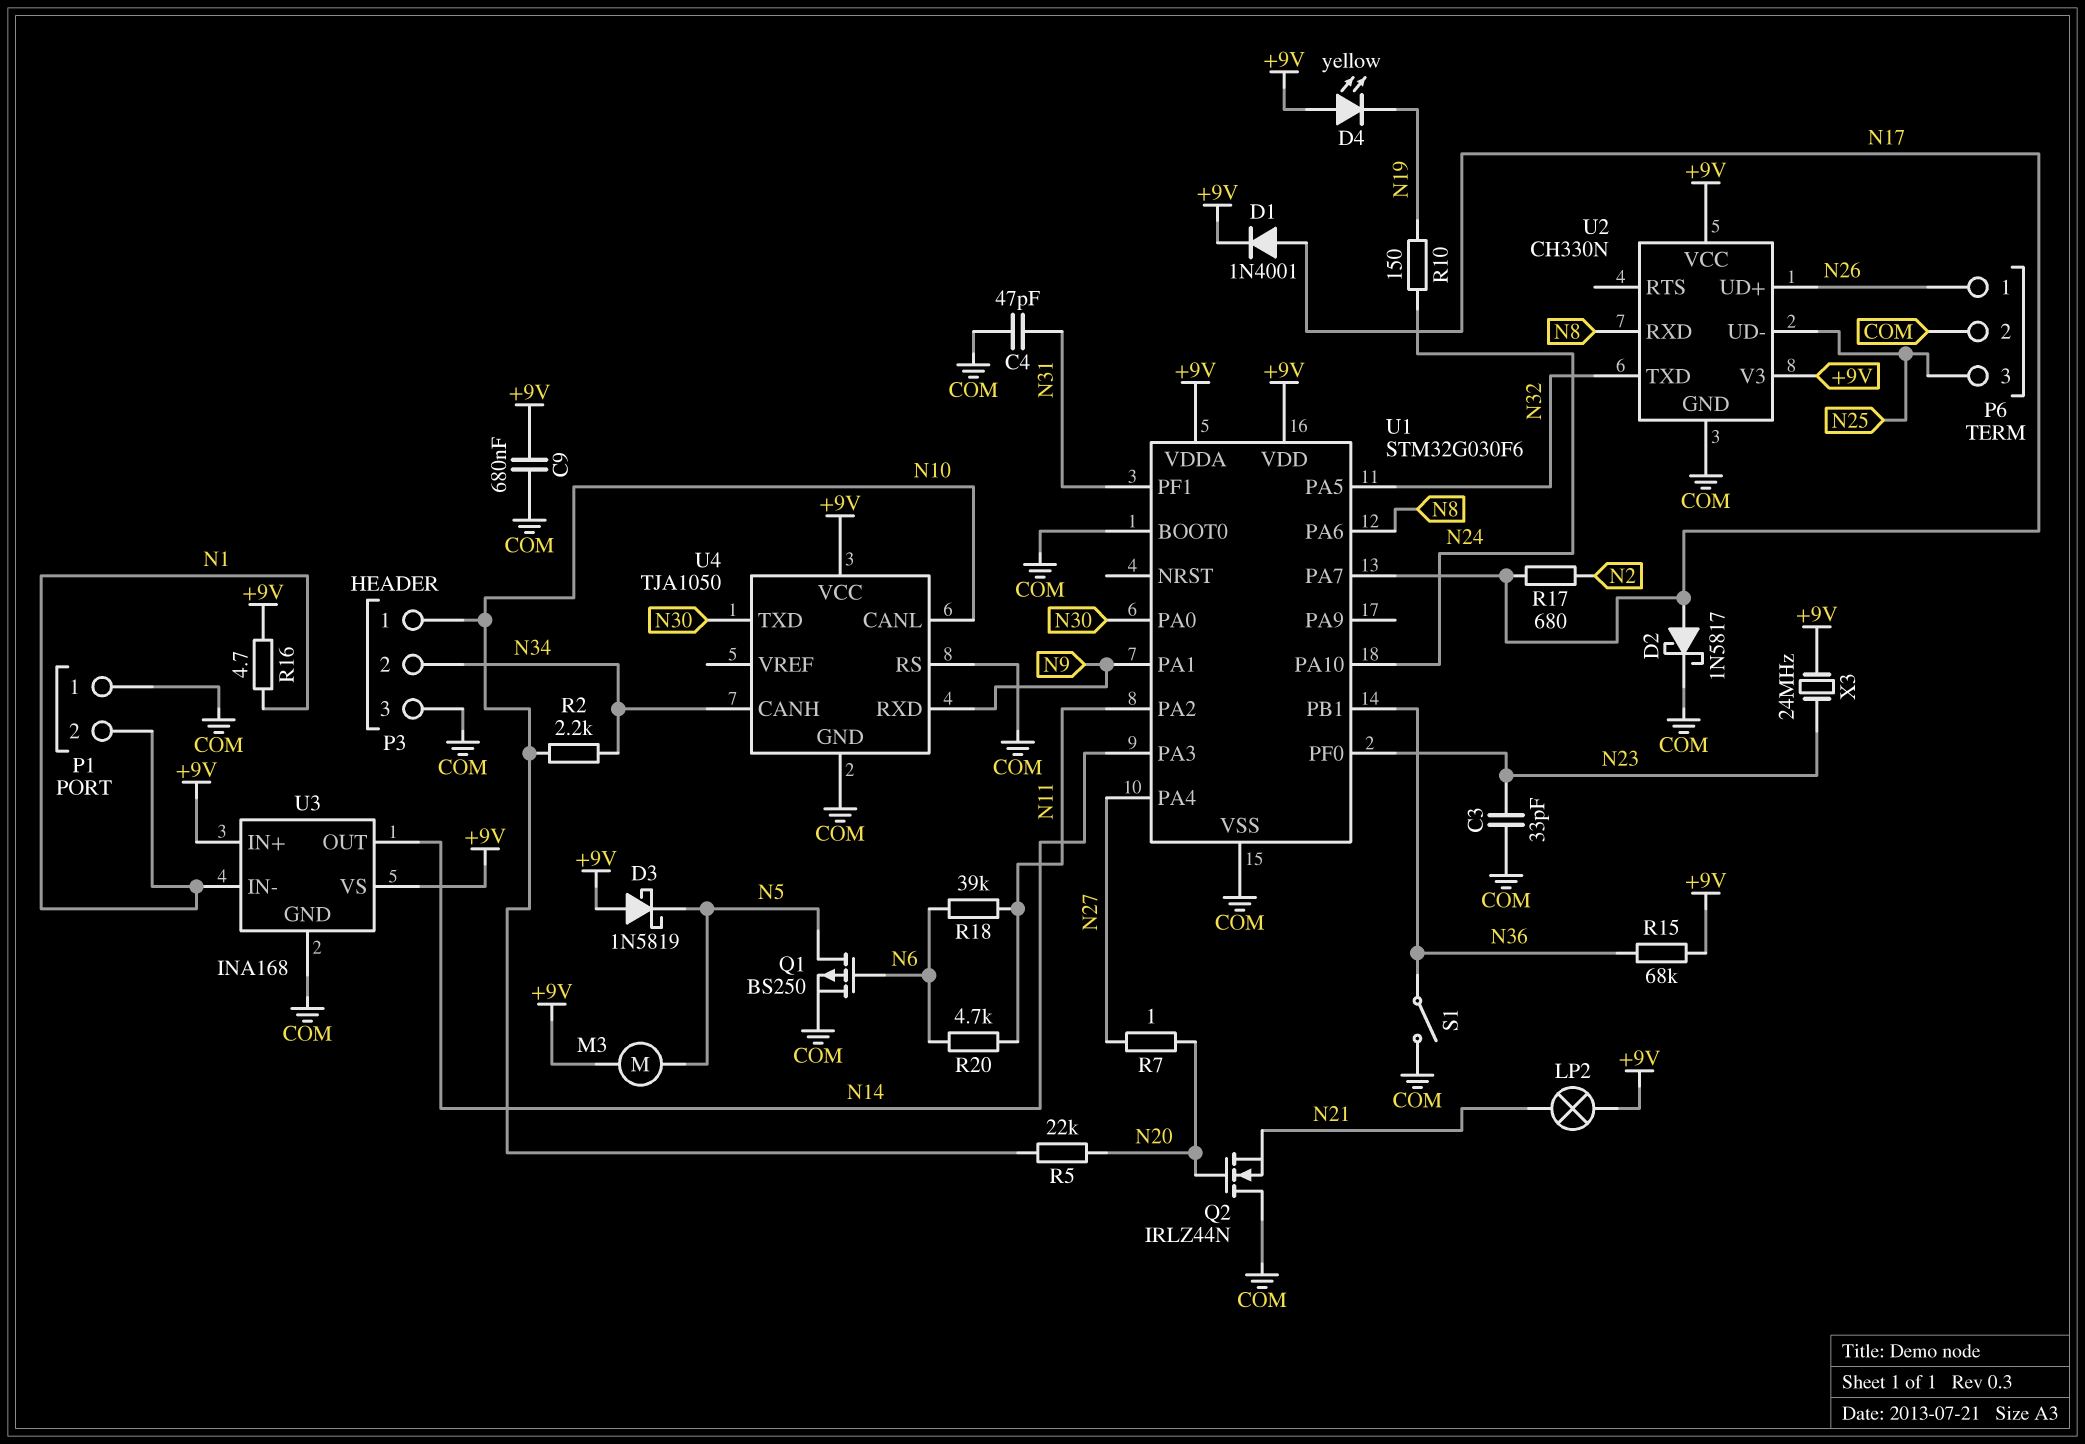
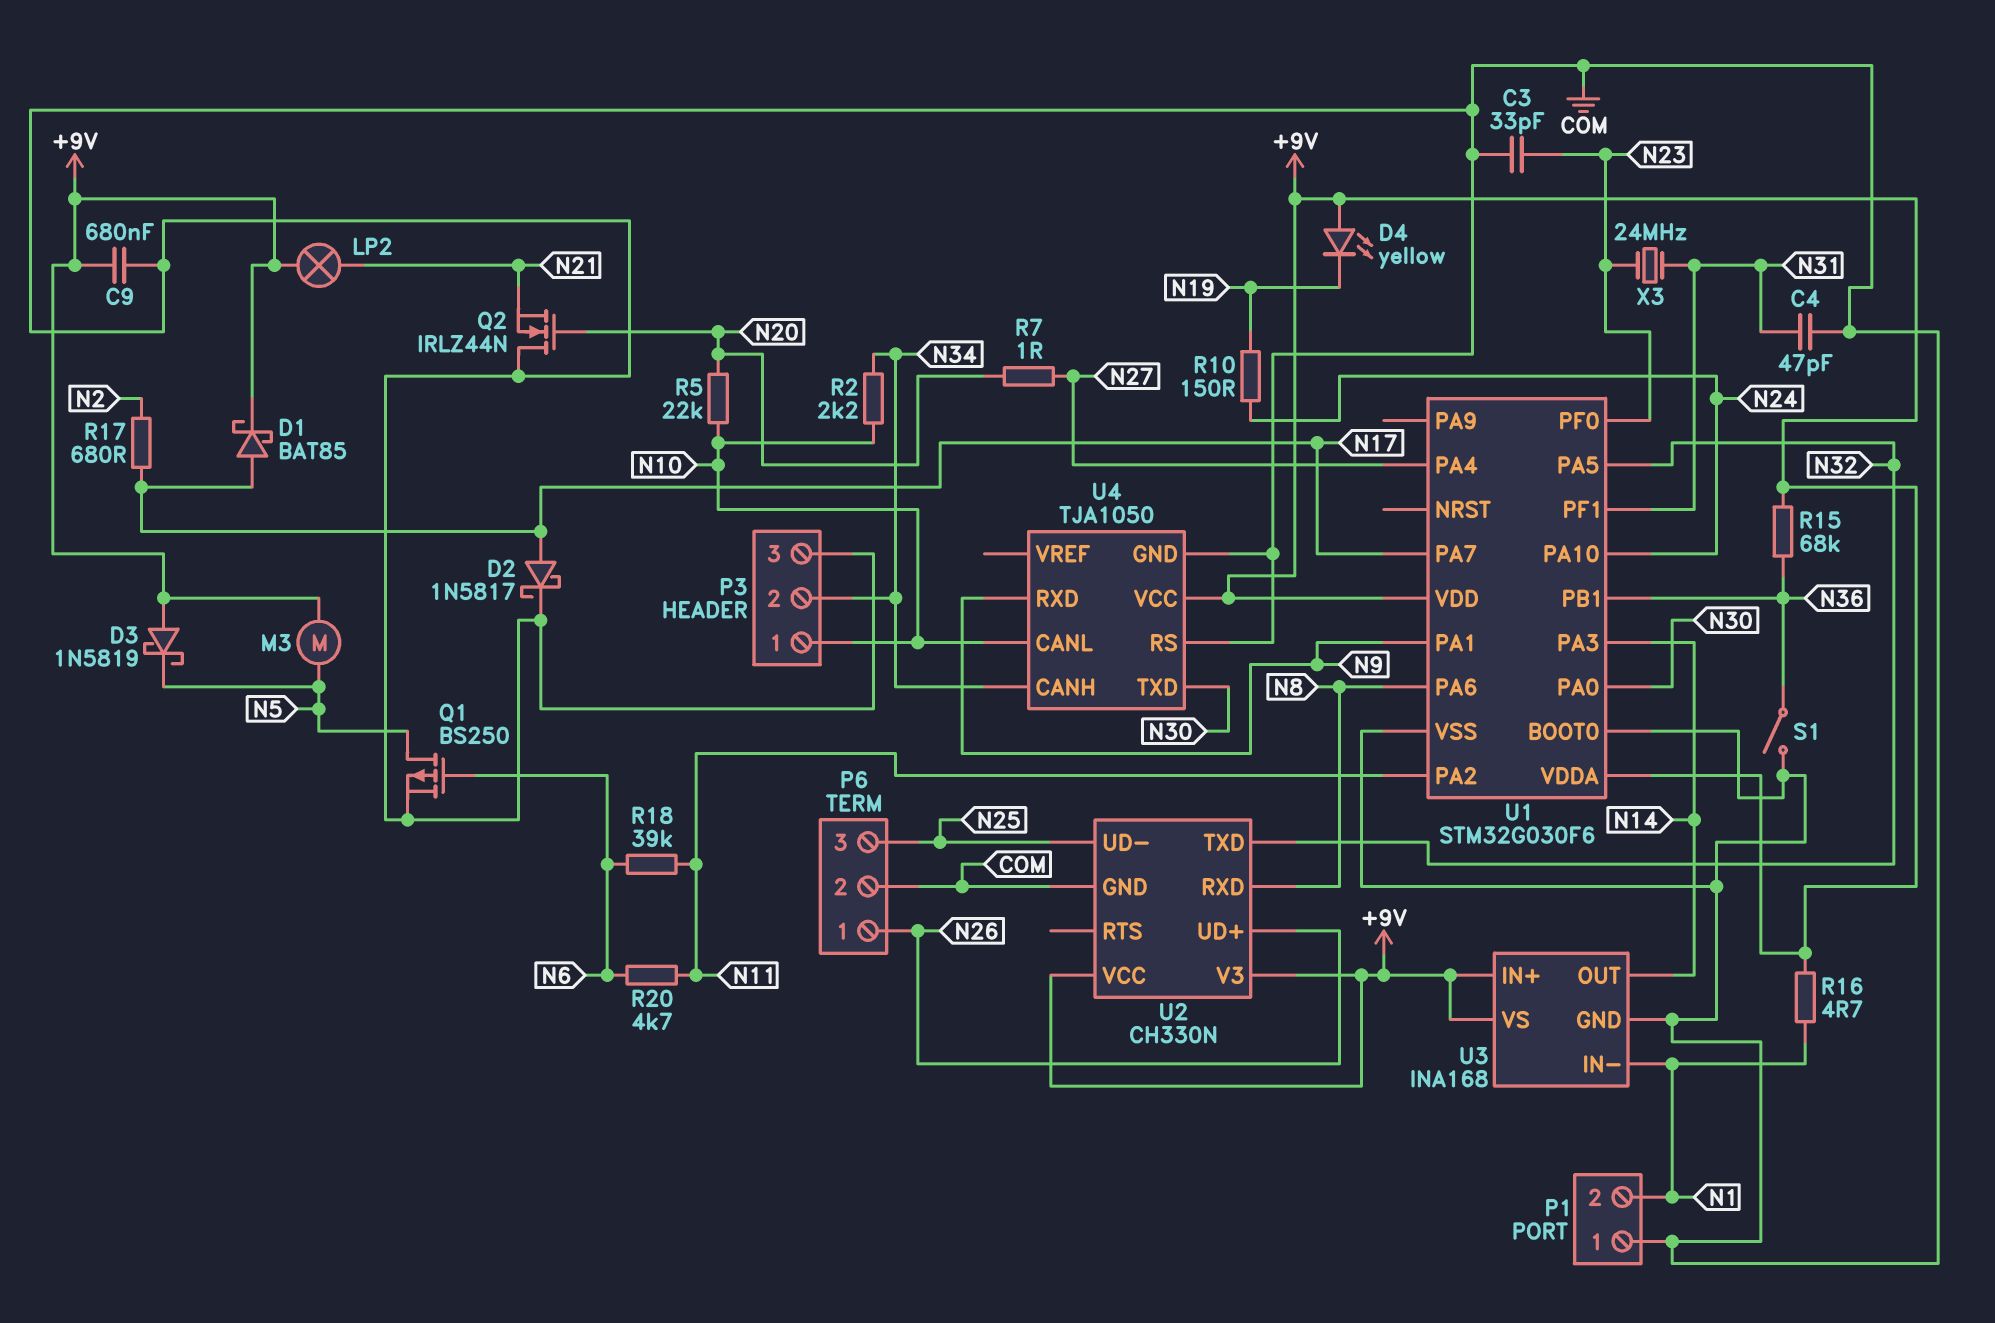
D1: diode 1N4001 (A N17, K +9V) -> schottky BAT85 (A N17, K +9V)
X3: 24MHz (+9V, N23) -> 24MHz (N23, N31)

